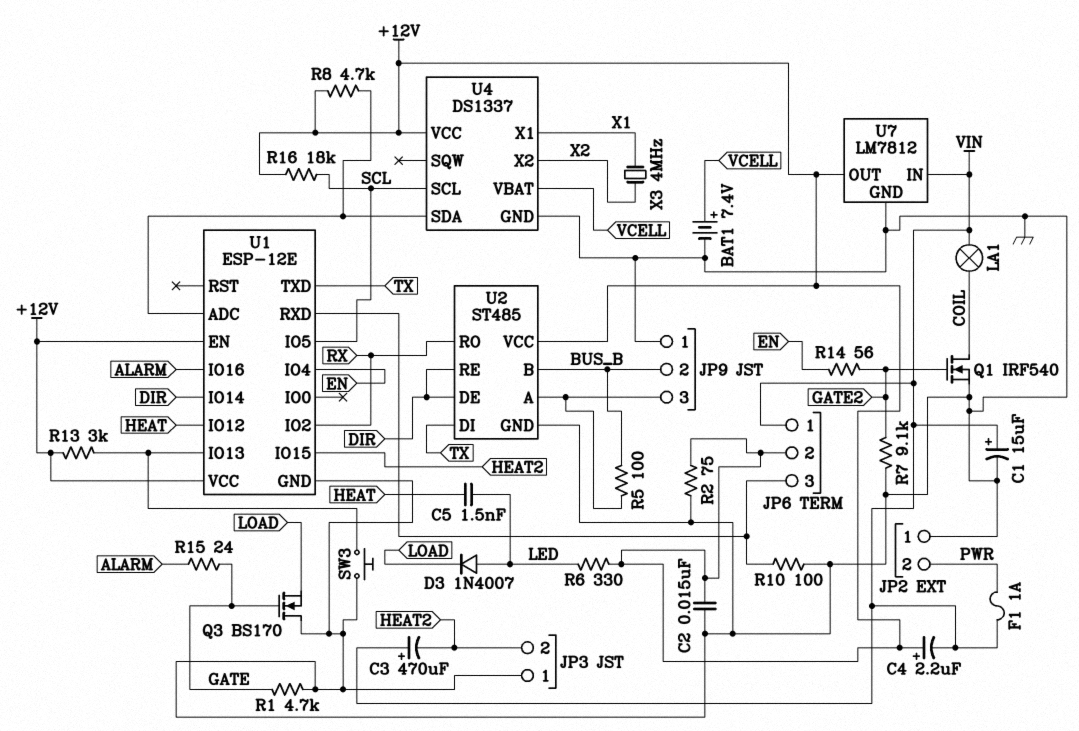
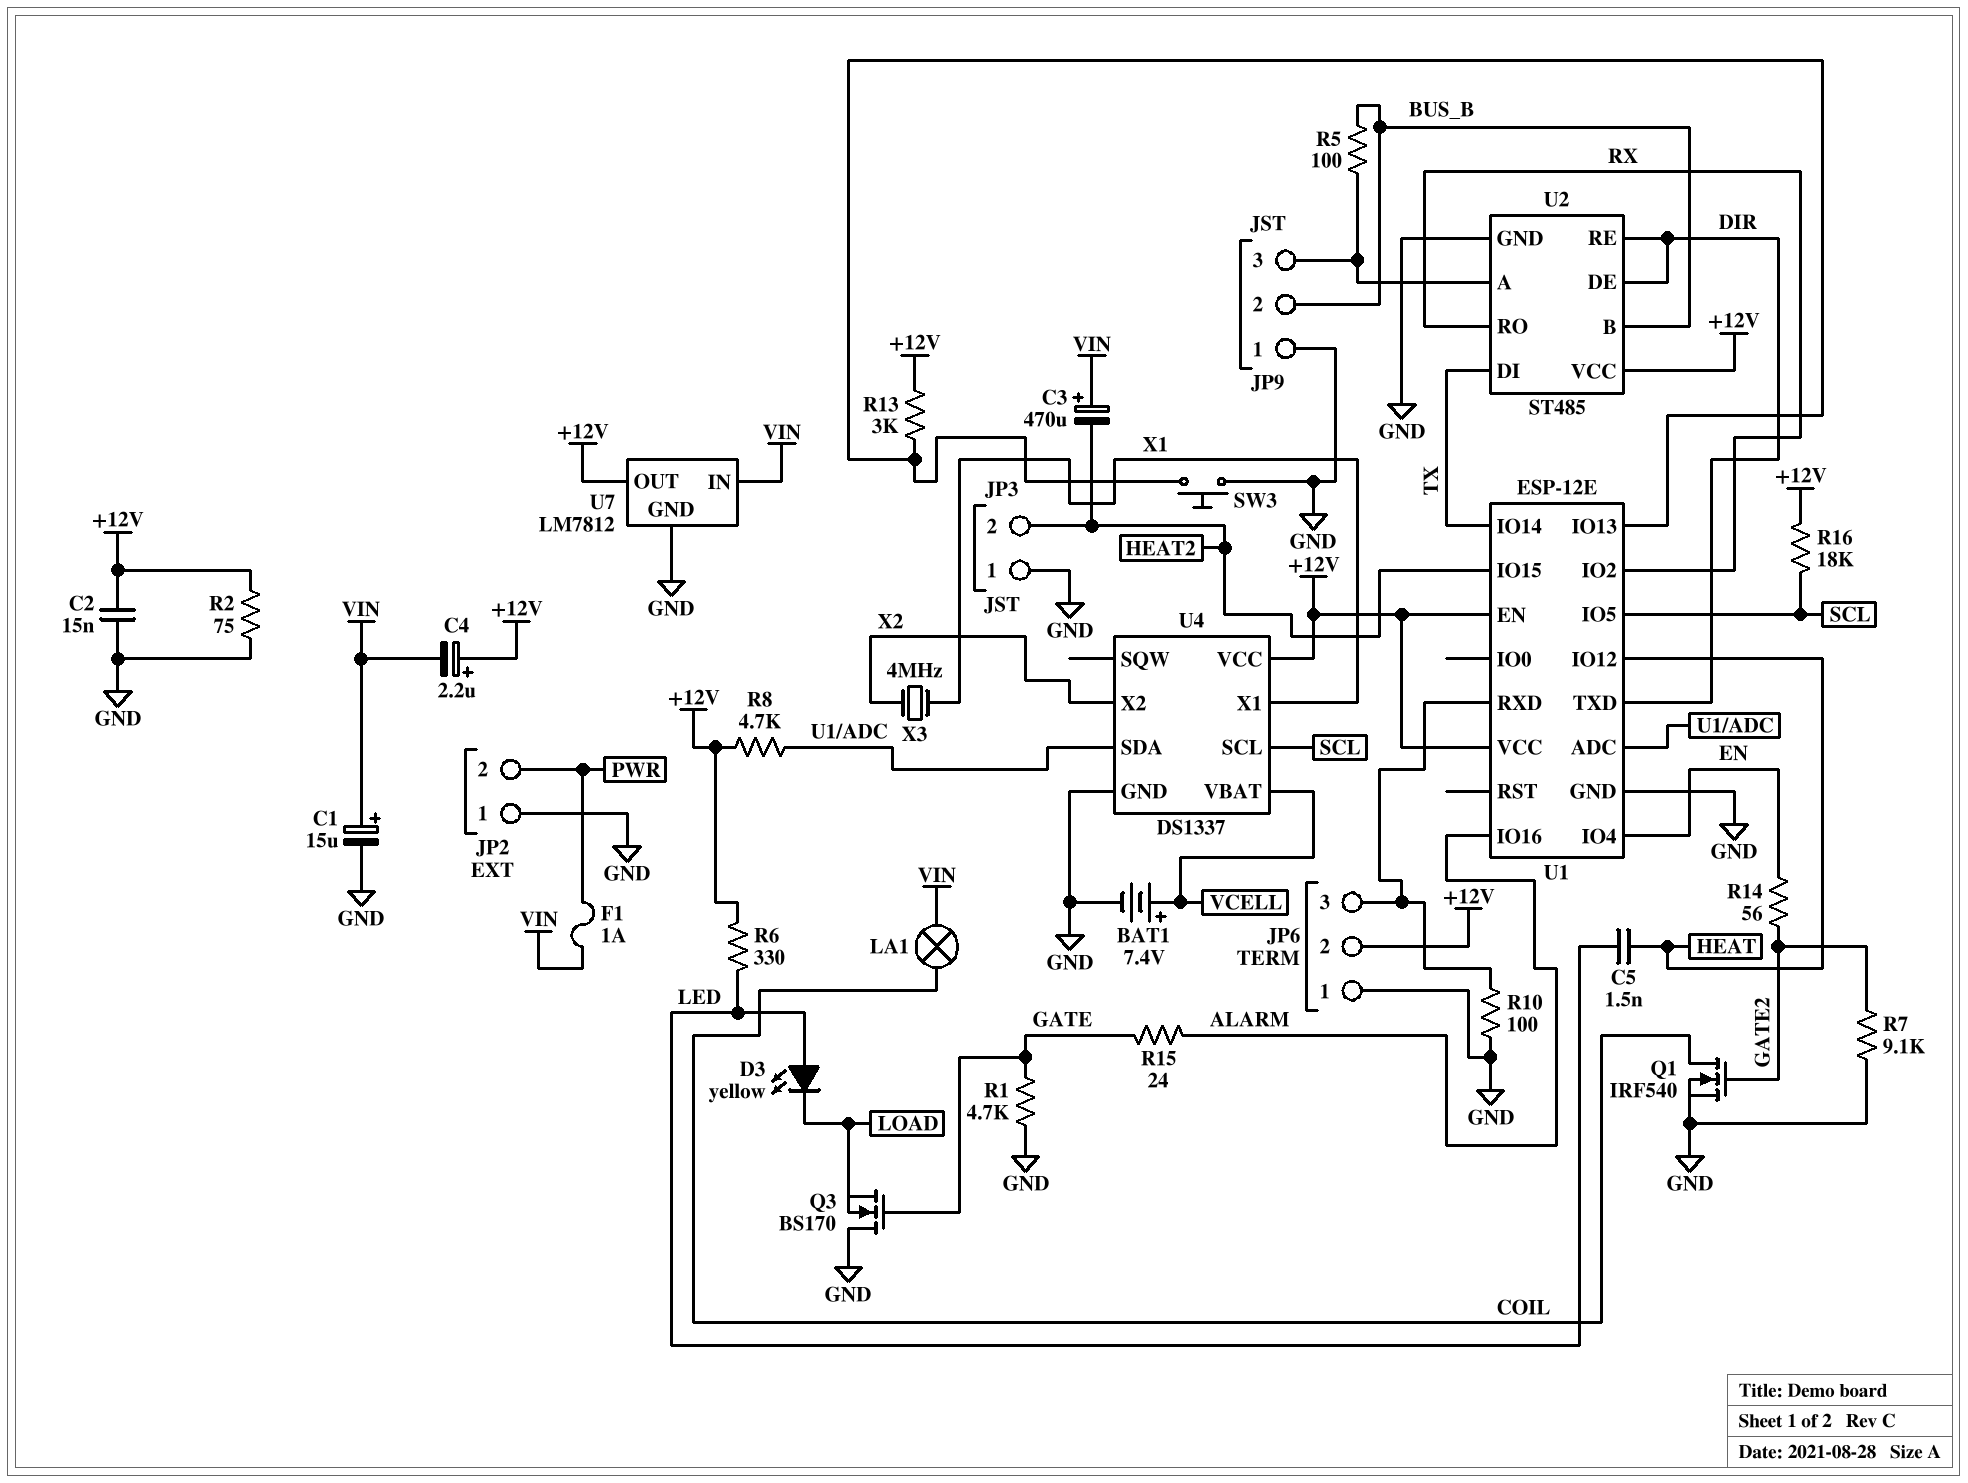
D3: diode 1N4007 (A LED, K LOAD) -> LED yellow (A LED, K LOAD)
JP6 pin 1: VIN -> GND
U1 pin IO14: DIR -> TX
U1 pin TXD: TX -> DIR

